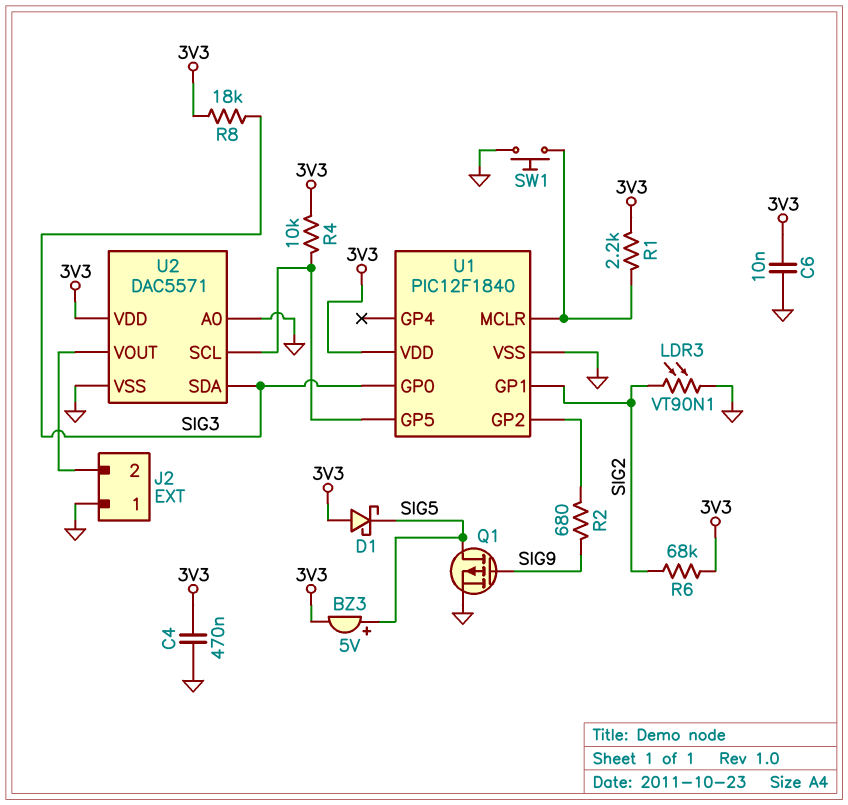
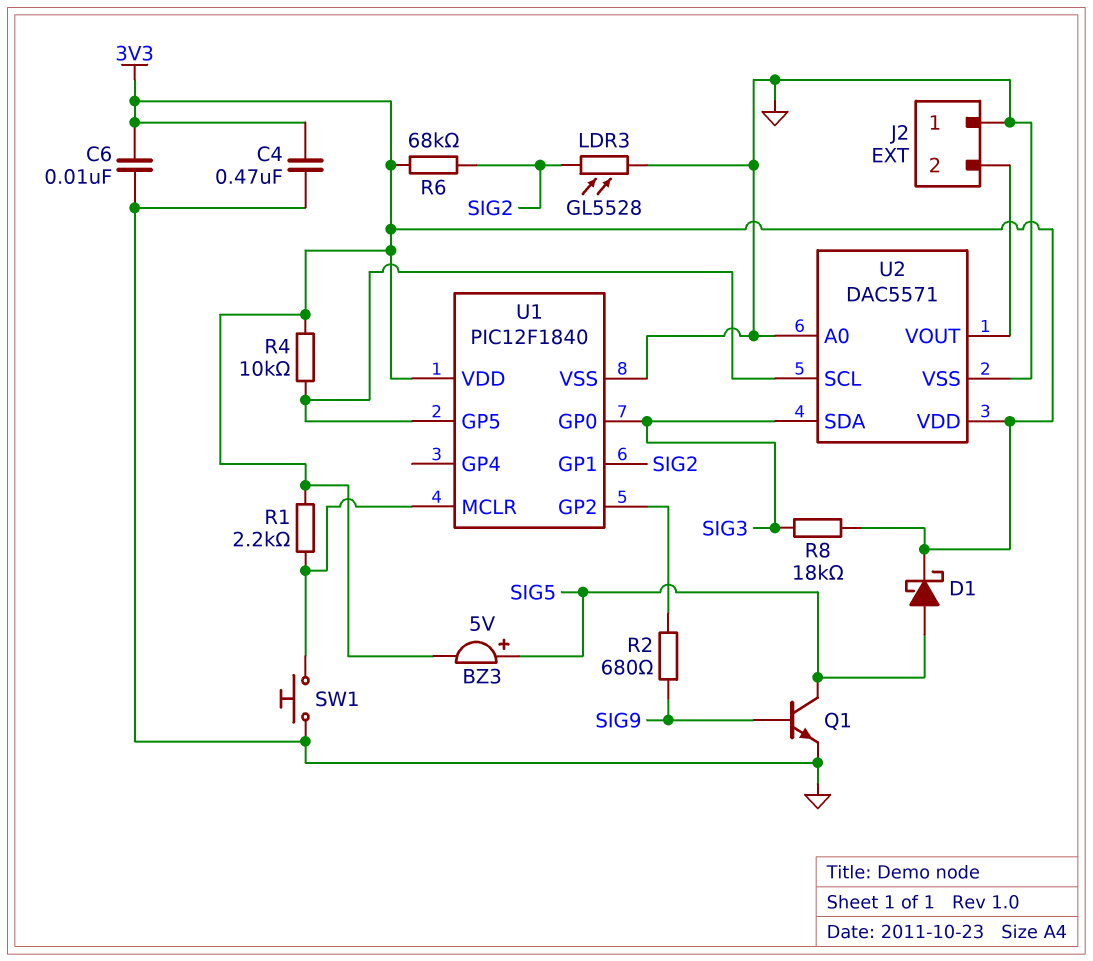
D1: schottky (A 3V3, K SIG5) -> schottky (A SIG5, K 3V3)
LDR3: VT90N1 (GND, SIG2) -> GL5528 (GND, SIG2)
Q1: PMOS (G SIG9, D SIG5, S GND) -> NPN (B SIG9, C SIG5, E GND)

